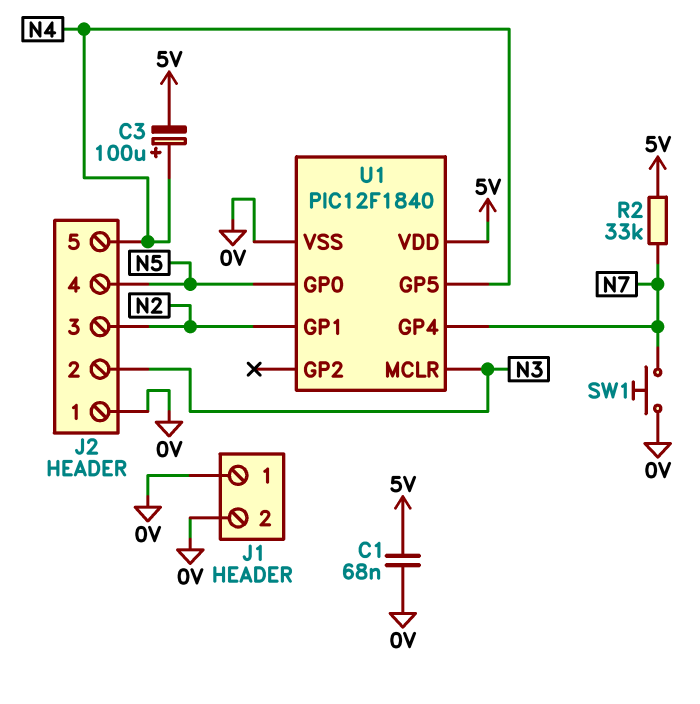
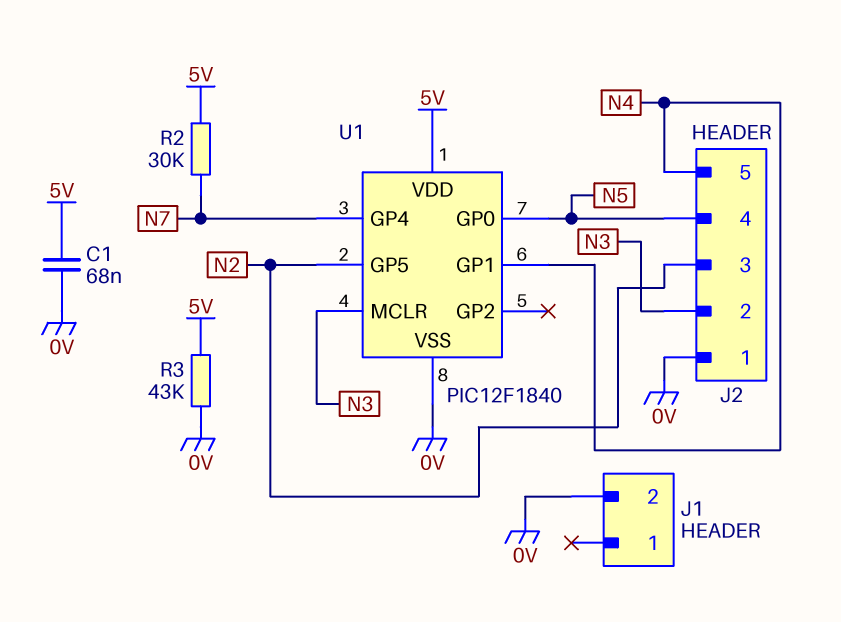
C3: 100uF (plus N4, minus 5V) -> none
J1 pin 1: 0V -> none
R2: 33k (5V, N7) -> 30k (5V, N7)
R3: none -> 43k (0V, 5V)
SW1: button (0V, N7) -> none
U1 pin GP1: N2 -> N4
U1 pin GP5: N4 -> N2

